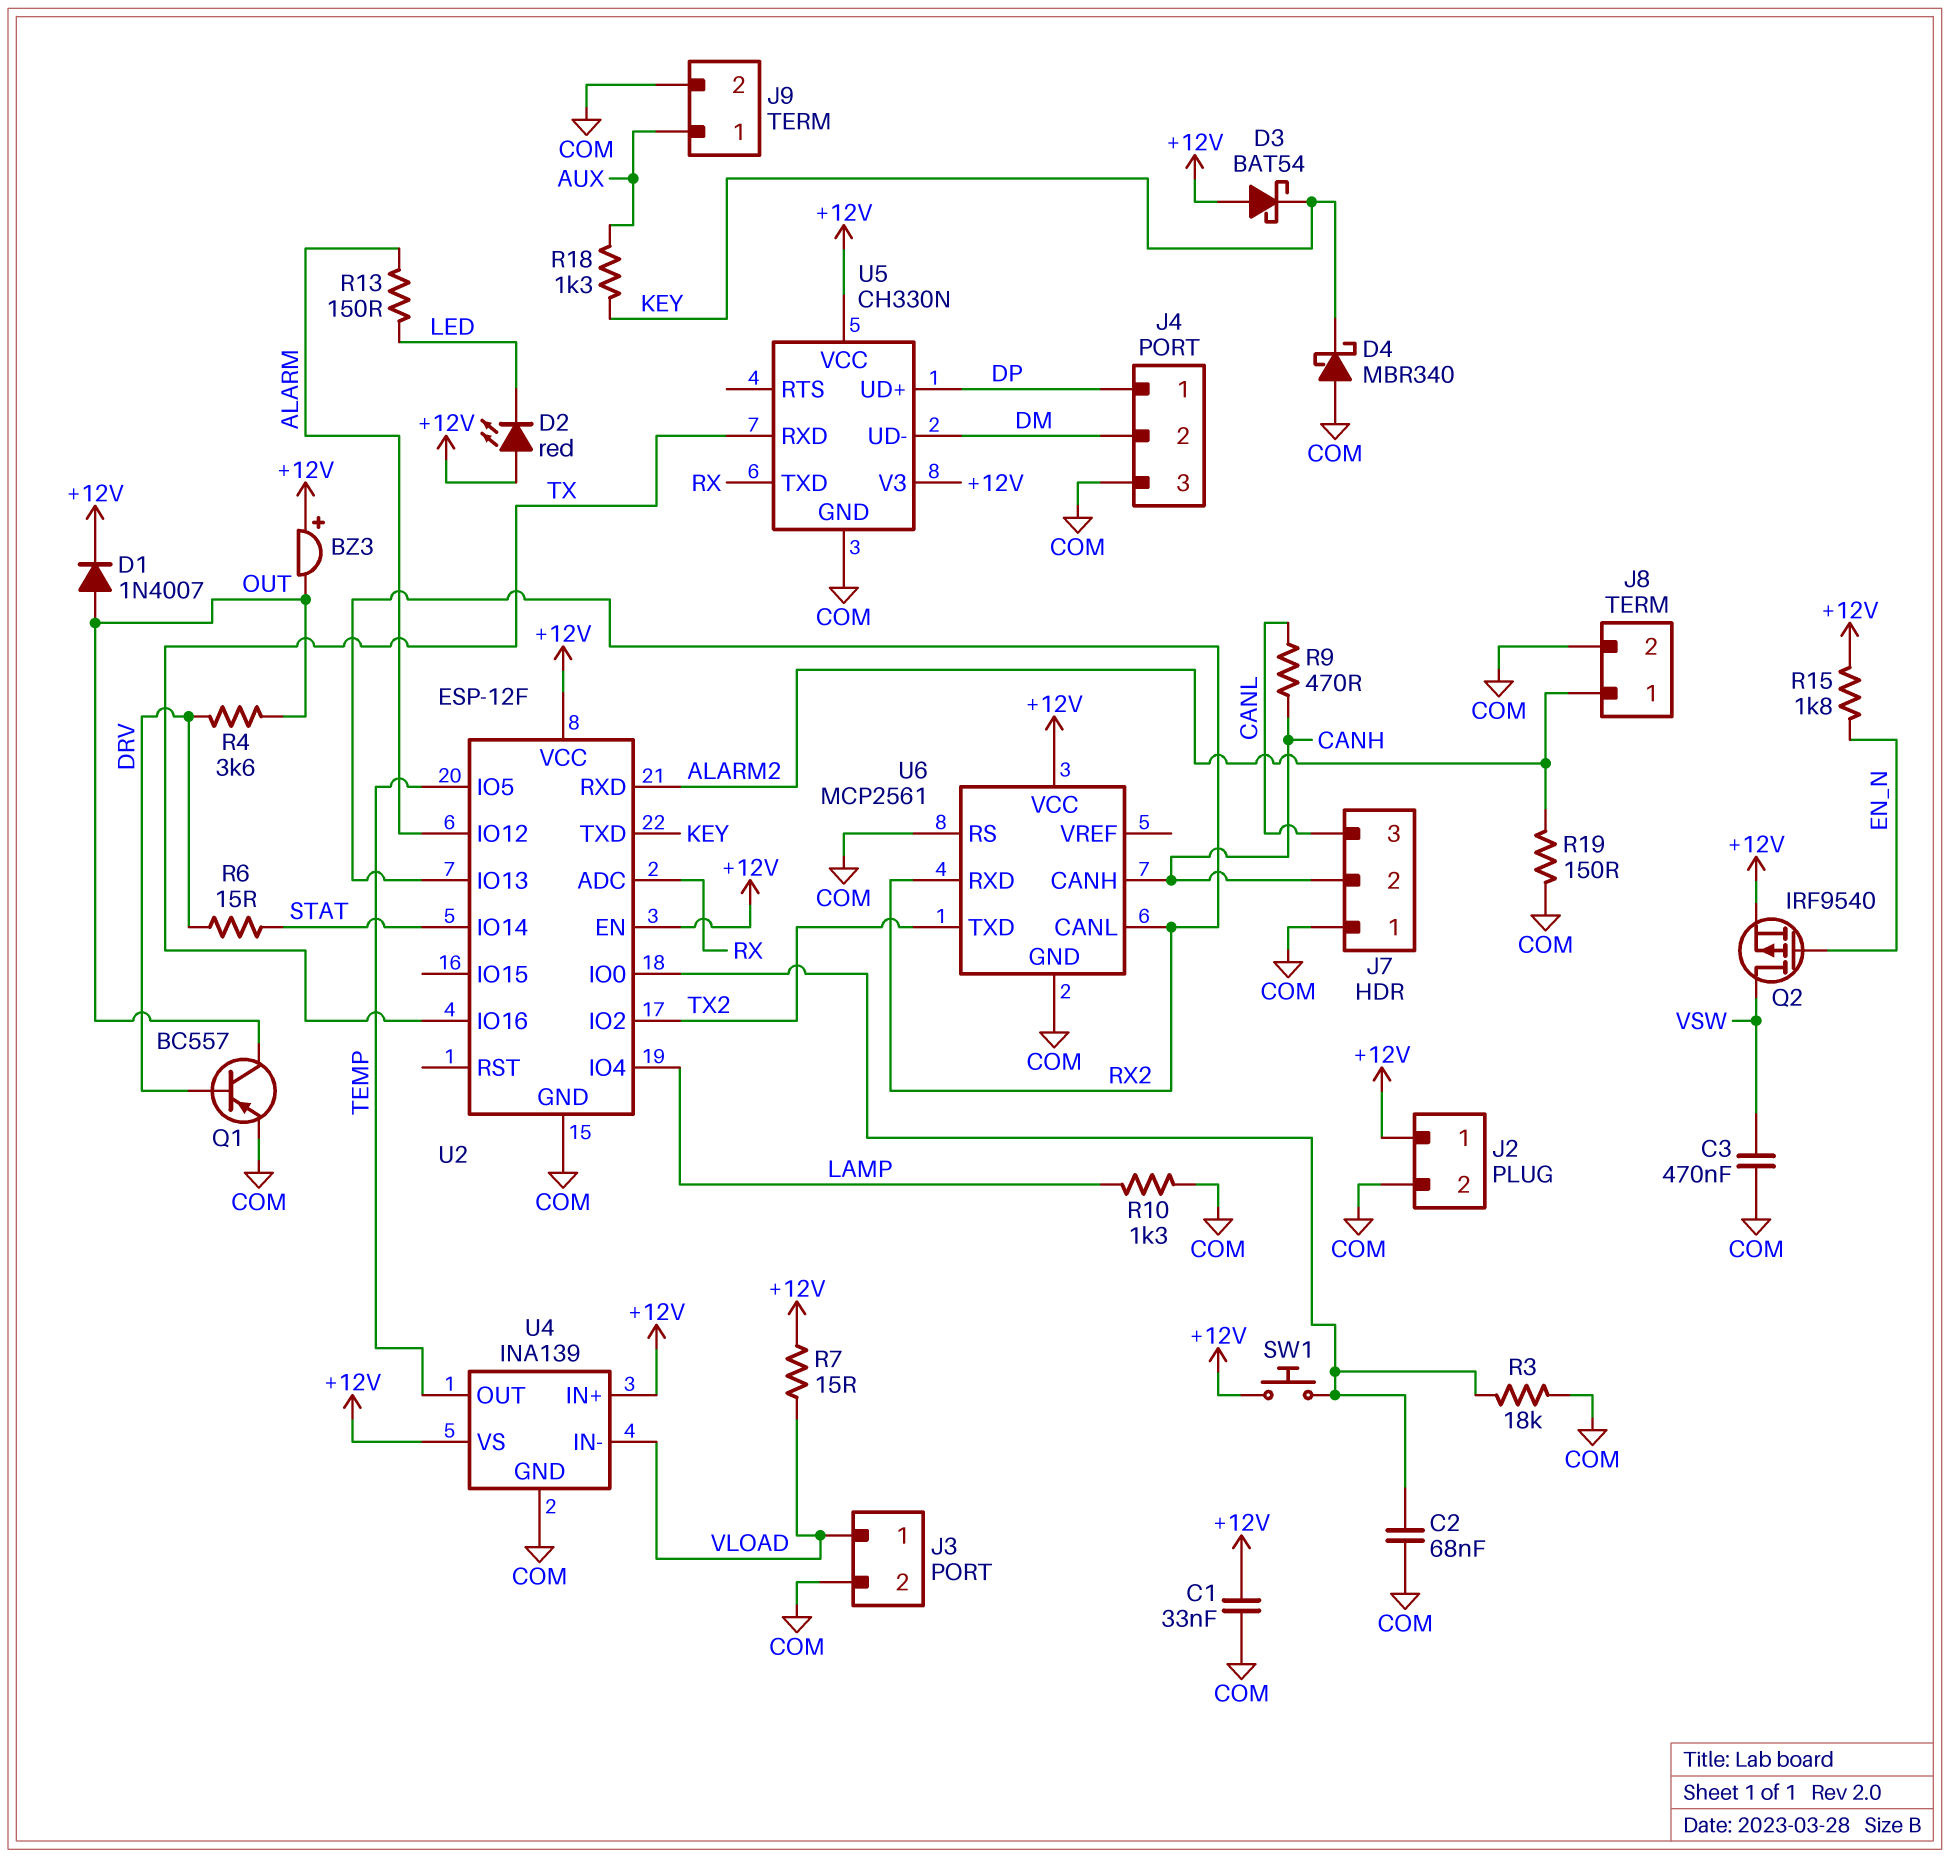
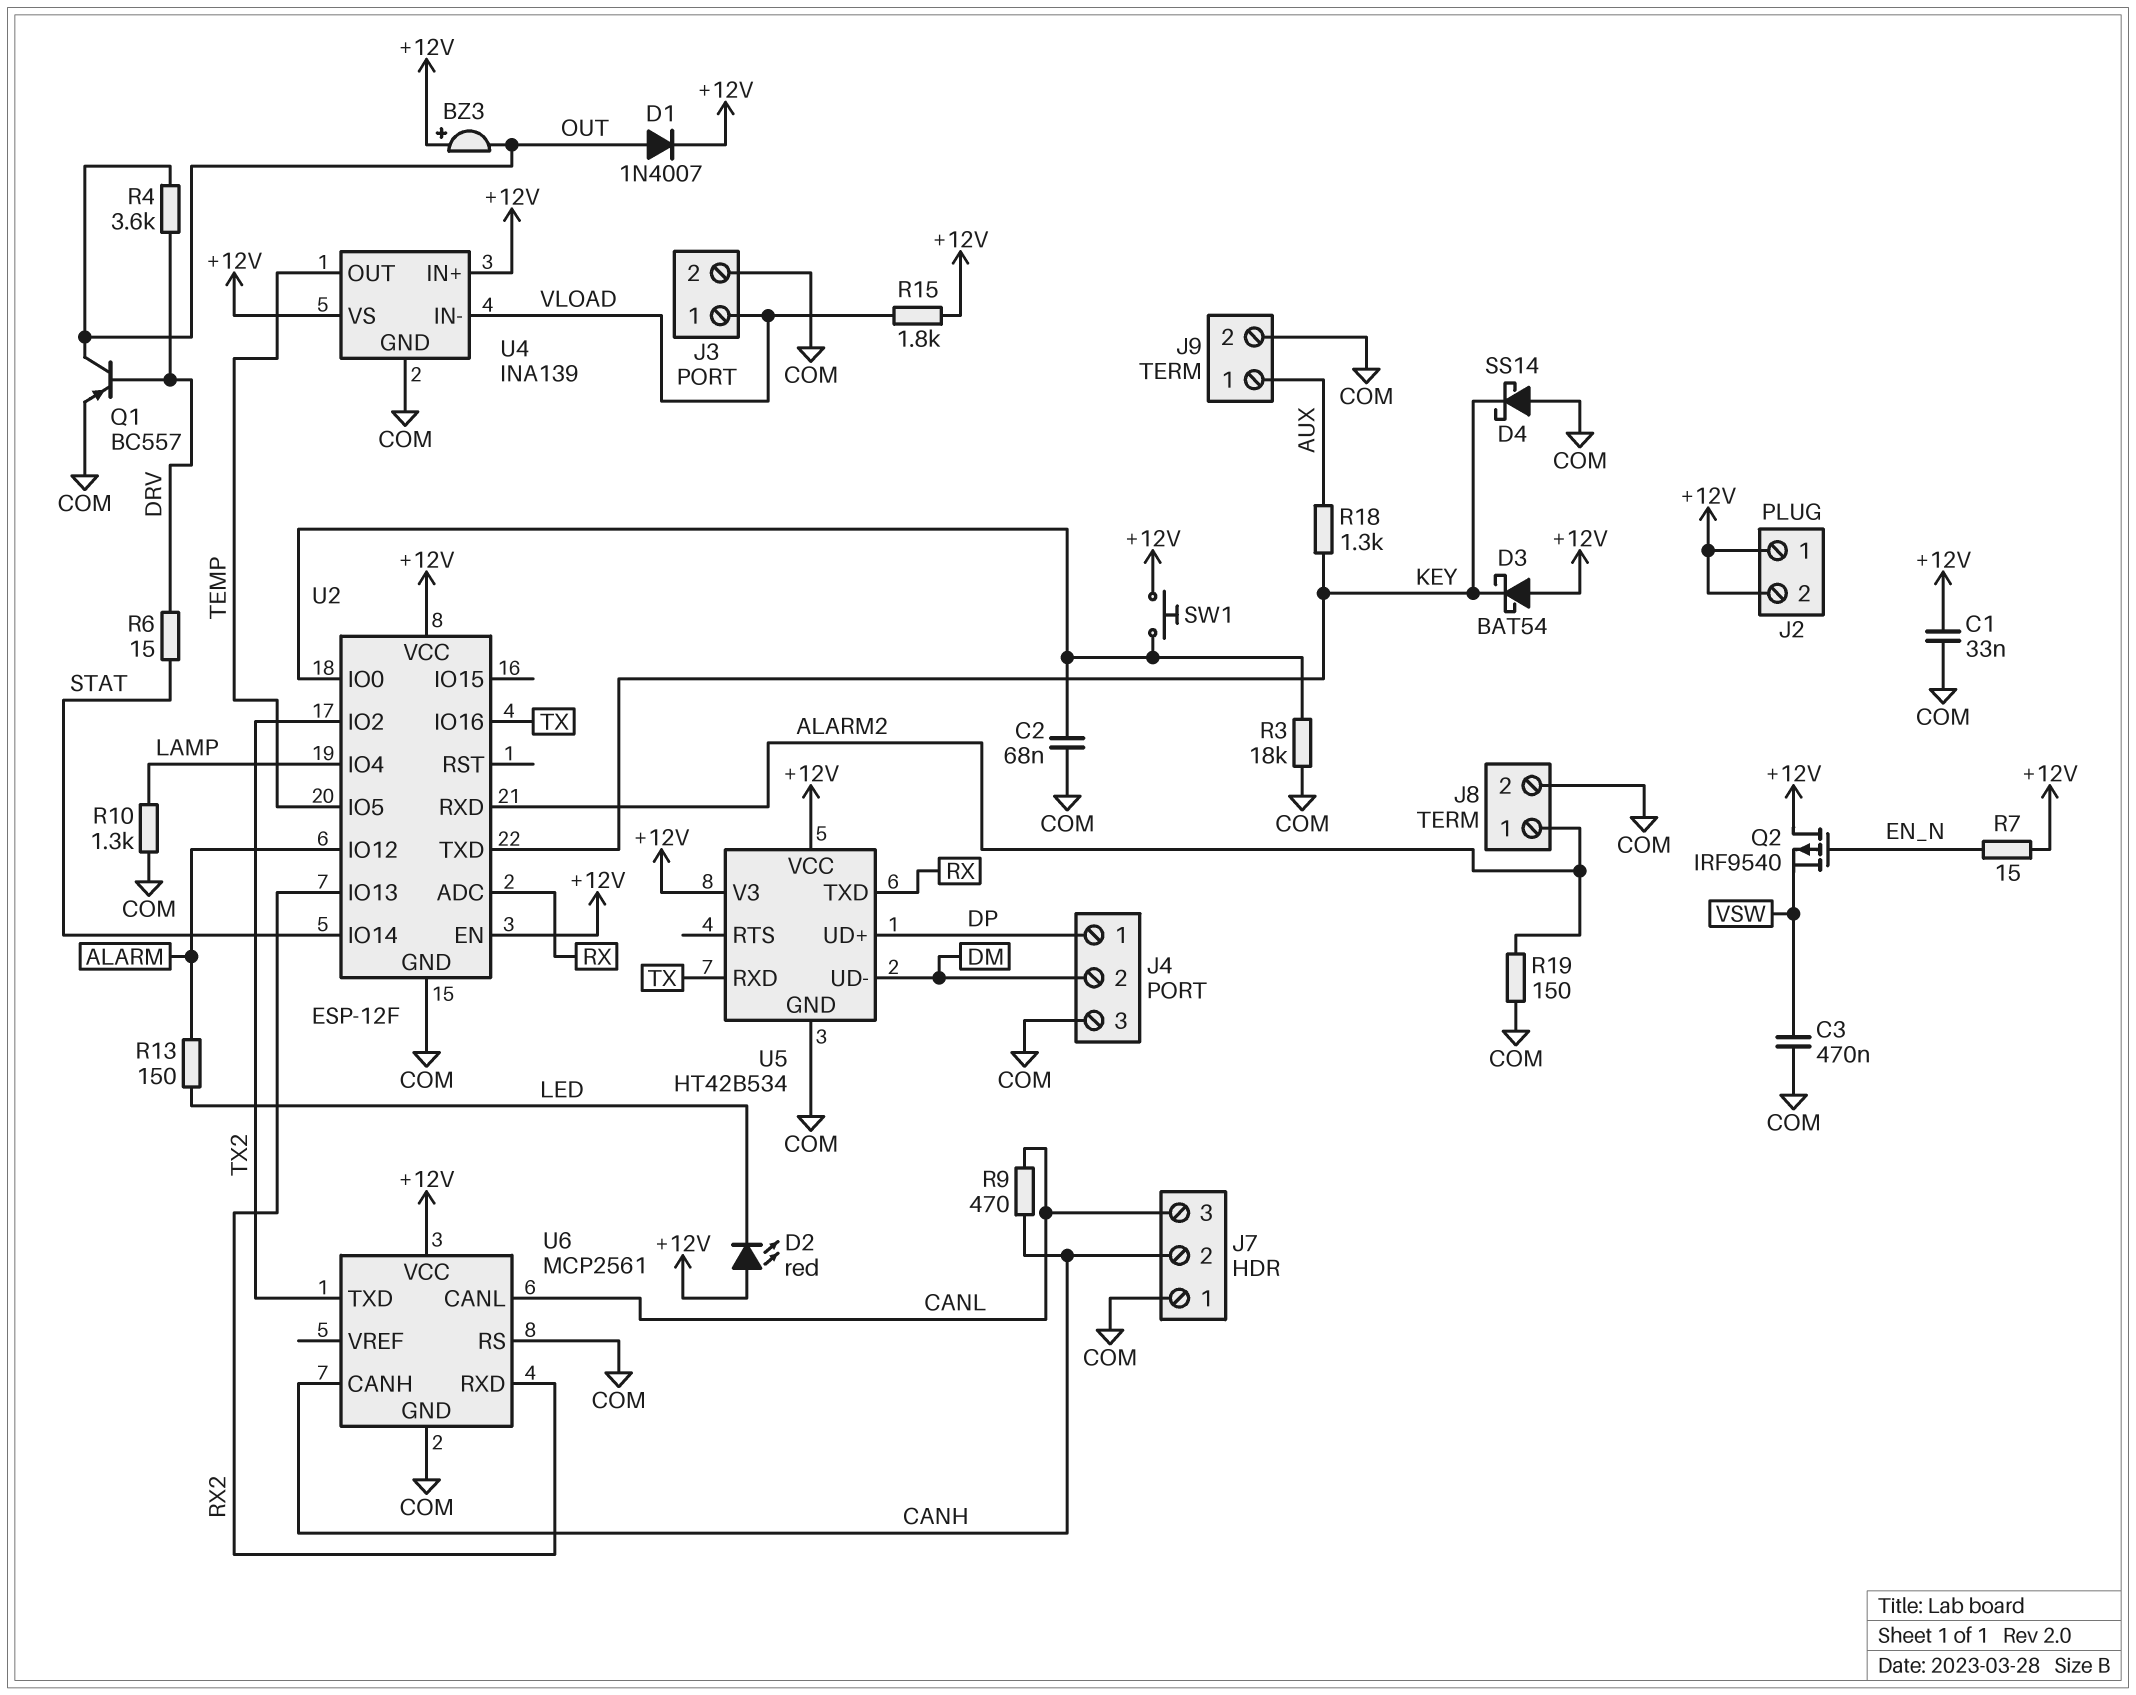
D4: schottky MBR340 (A COM, K KEY) -> schottky SS14 (A COM, K KEY)
J2 pin 2: COM -> +12V
Q2: PMOS IRF9540 (G EN_N, D VSW, S +12V) -> PMOS IRF9540 (G EN_N, D +12V, S VSW)
R7: 15 (+12V, VLOAD) -> 15 (+12V, EN_N)
R15: 1.8k (+12V, EN_N) -> 1.8k (+12V, VLOAD)
U5: CH330N -> HT42B534
U6 pin CANL: RX2 -> CANL

